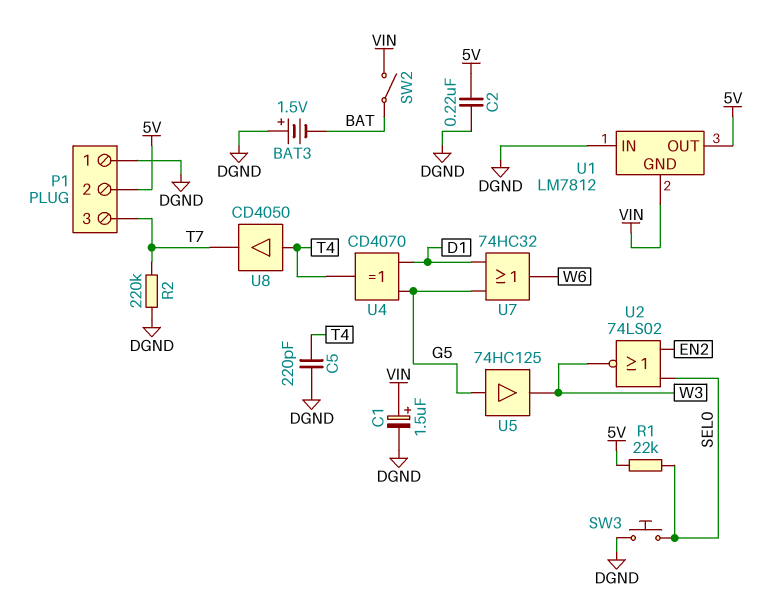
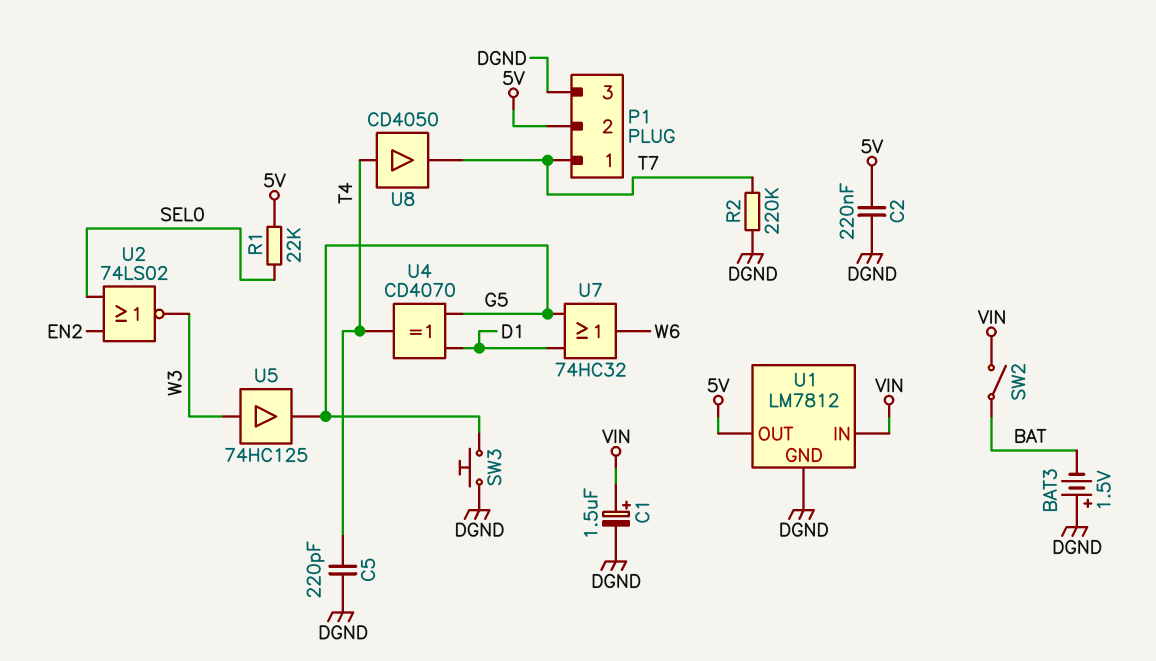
P1 pin 1: DGND -> T7
P1 pin 3: T7 -> DGND
SW3: button (DGND, SEL0) -> button (DGND, G5)
U1 pin GND: VIN -> DGND
U1 pin IN: DGND -> VIN
U5: buffer 74HC125 (in G5, out W3) -> buffer 74HC125 (in W3, out G5)

